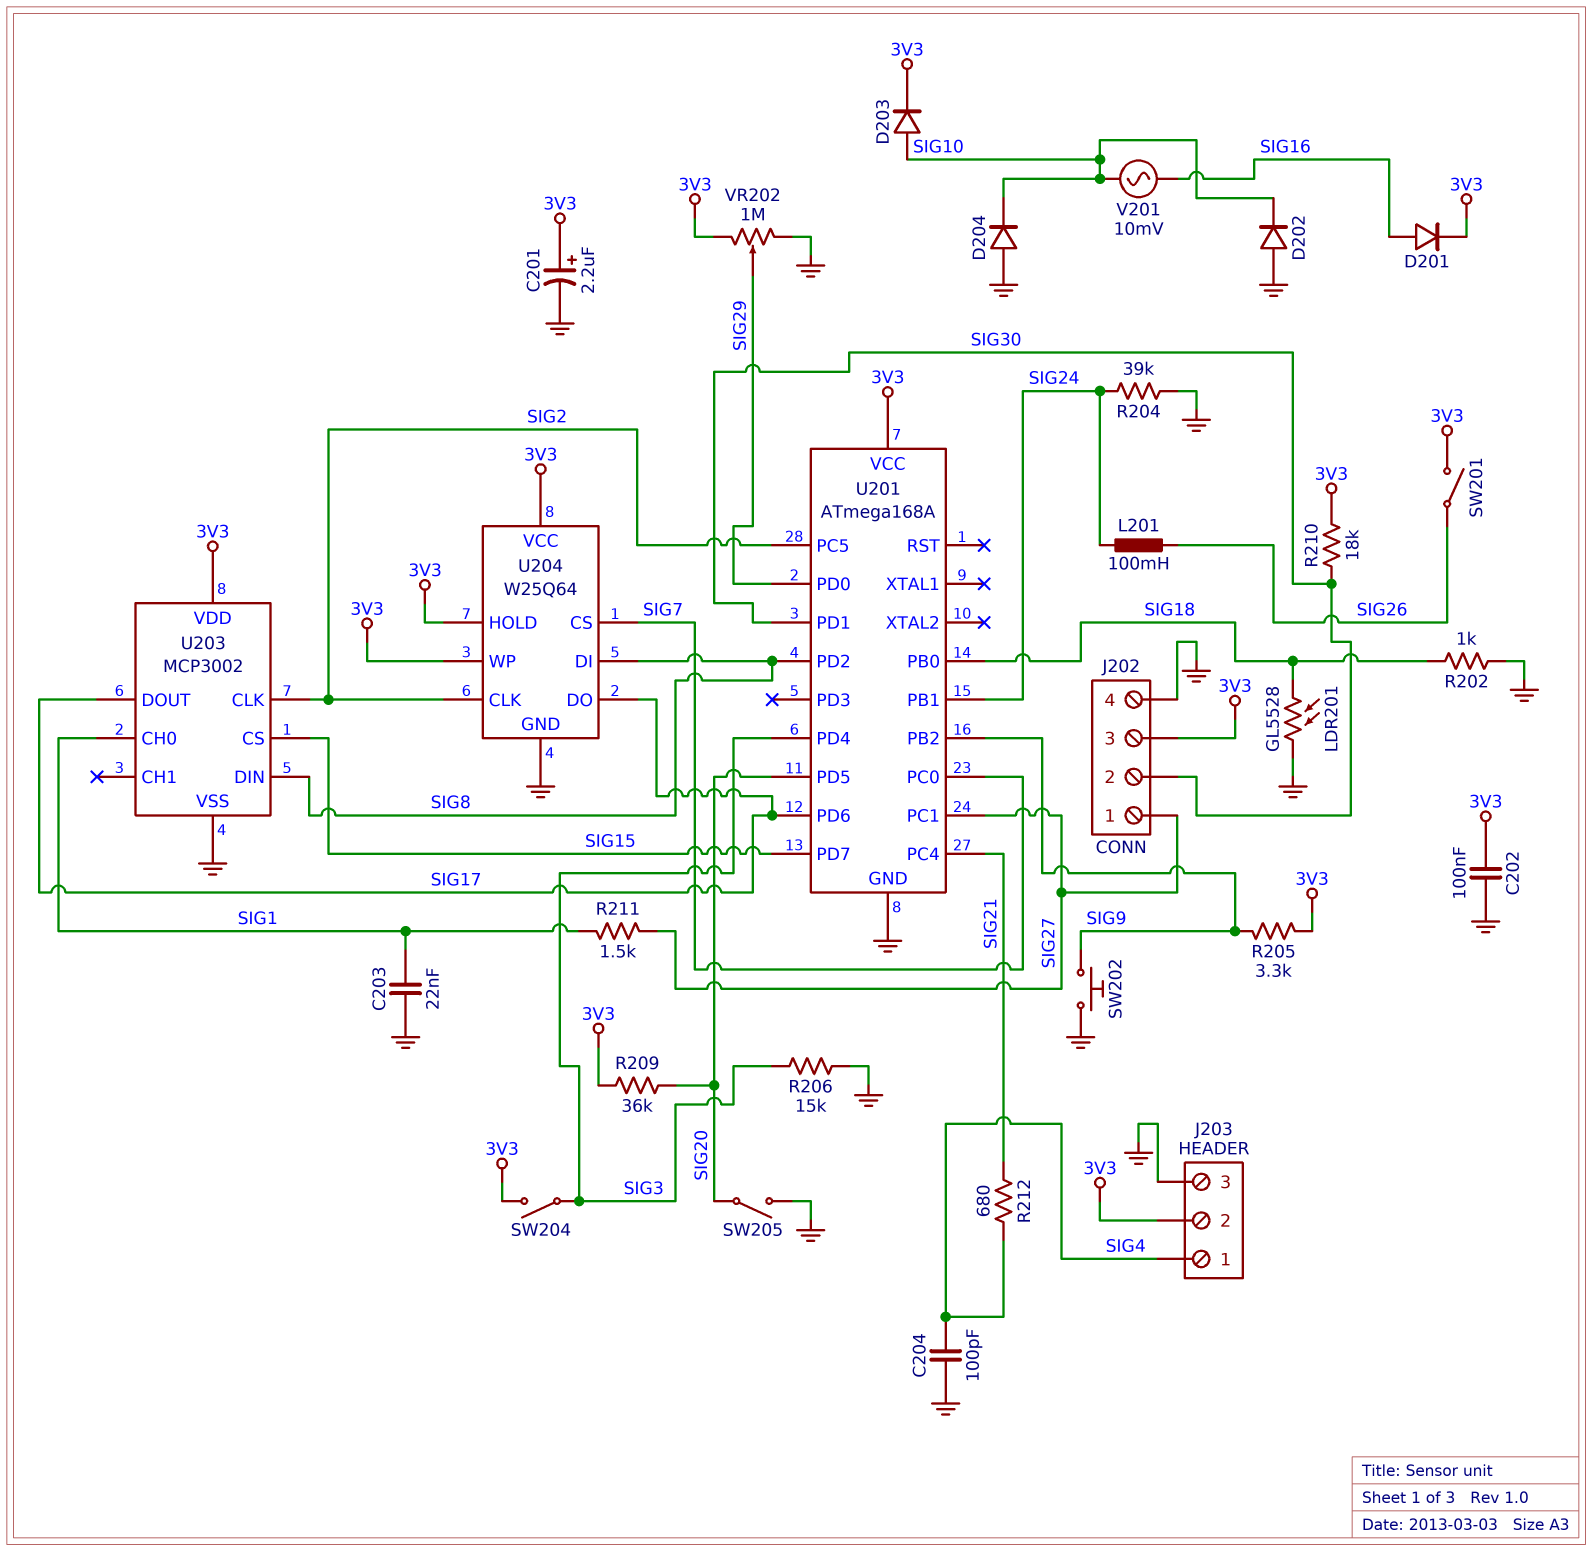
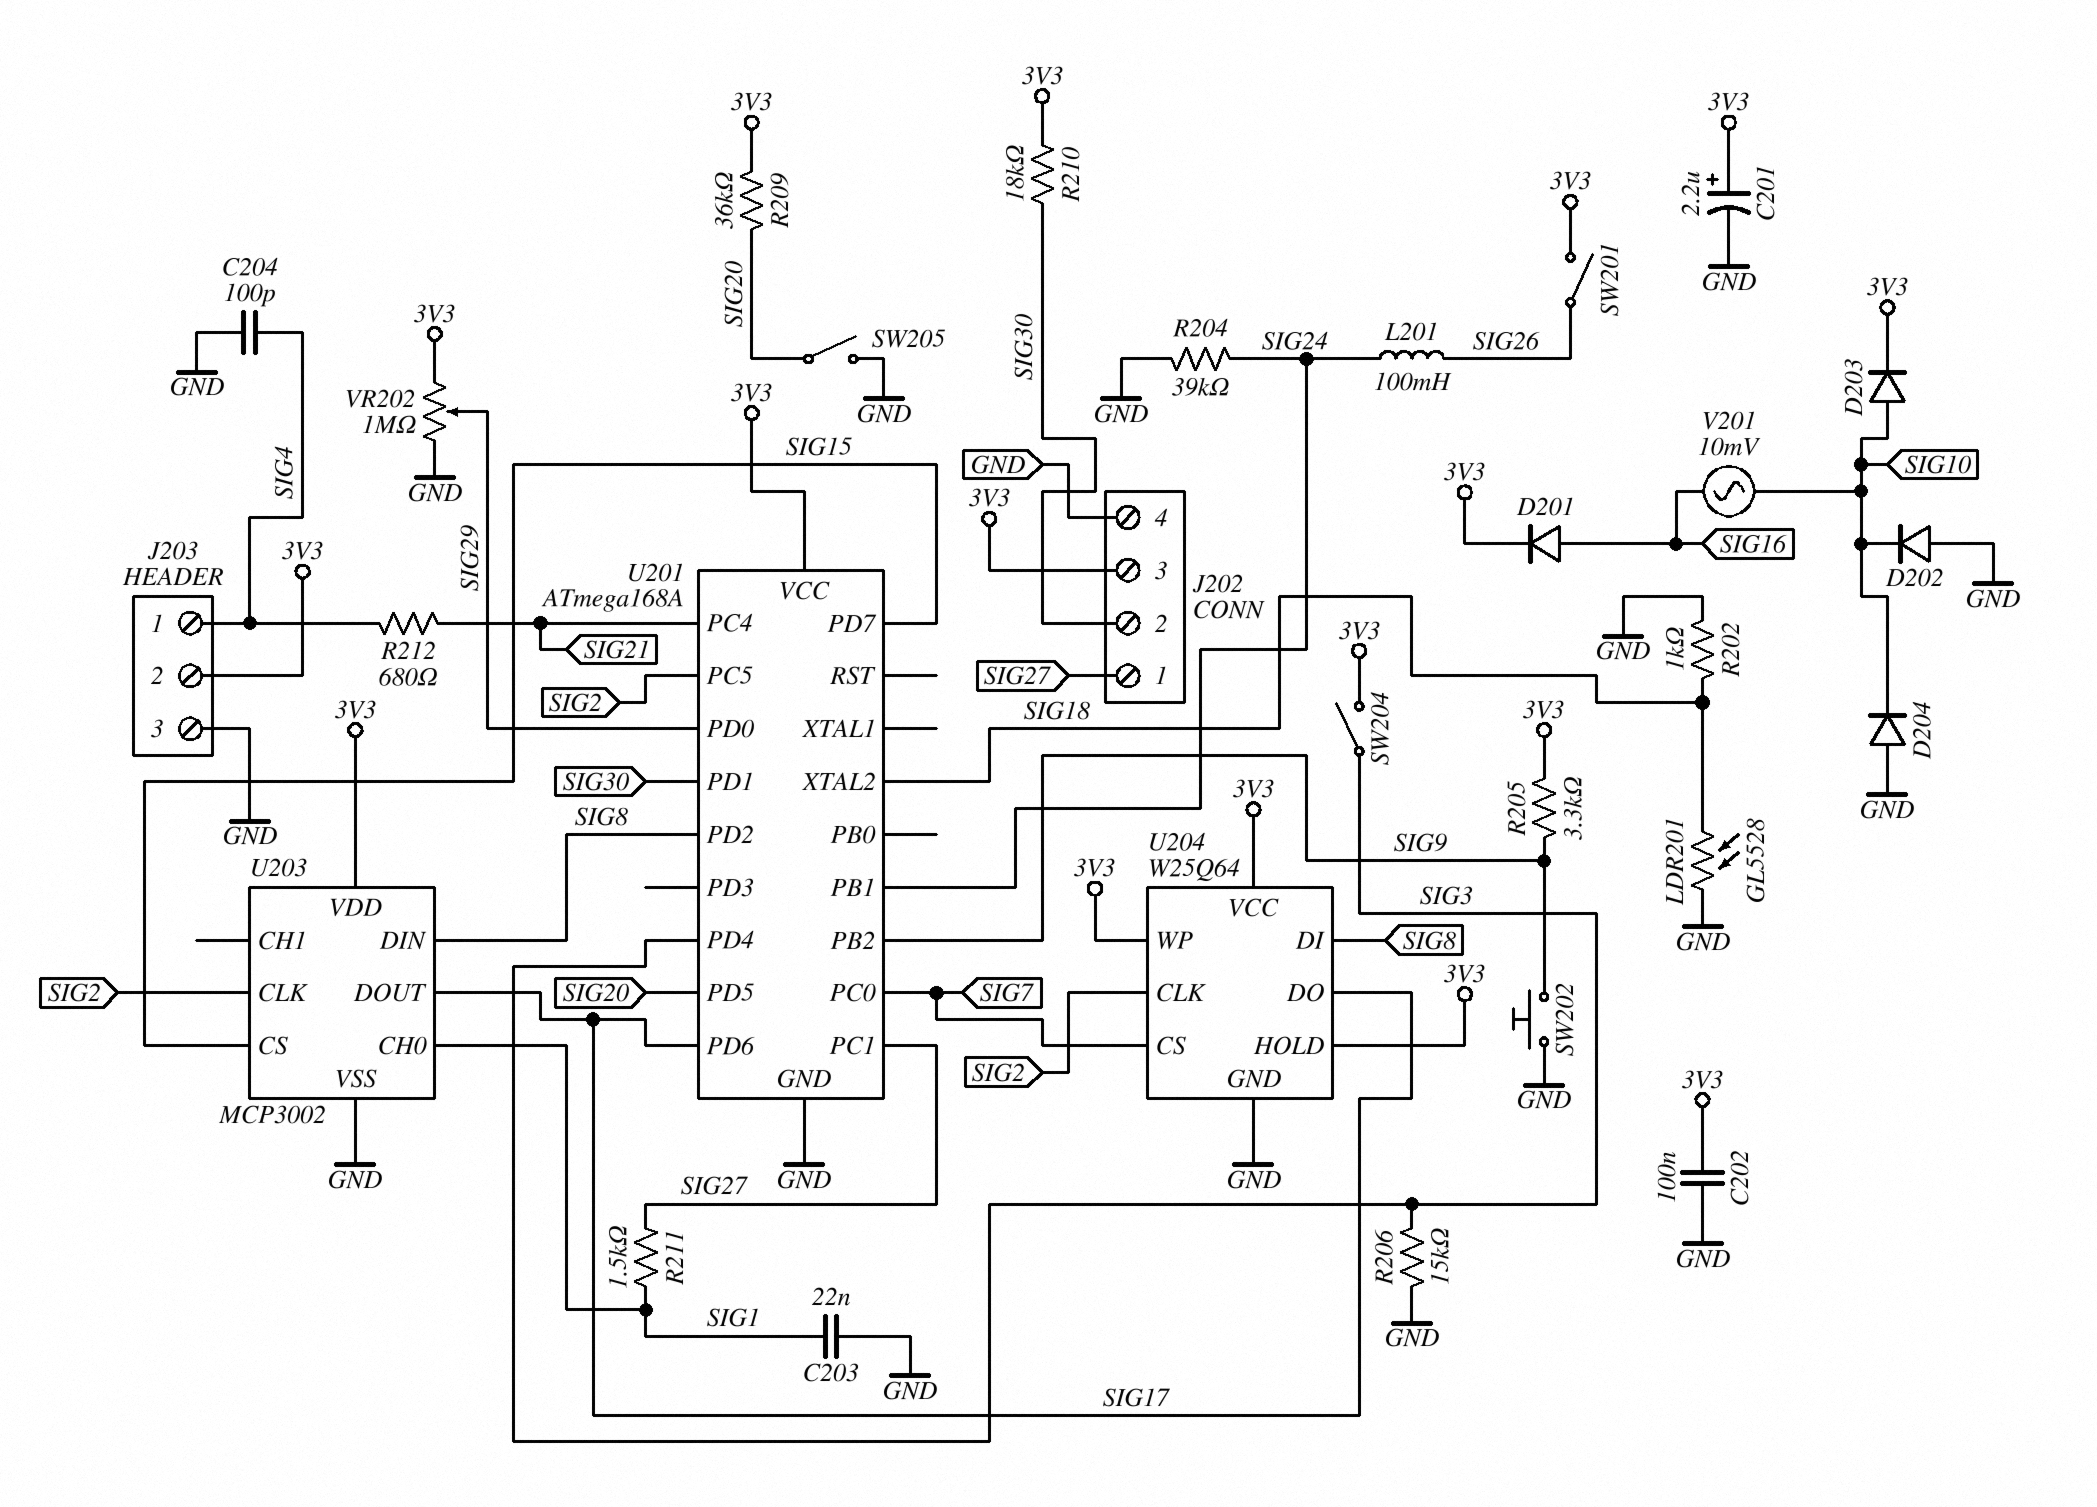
U201 pin PB0: SIG18 -> none
U201 pin XTAL2: none -> SIG18

